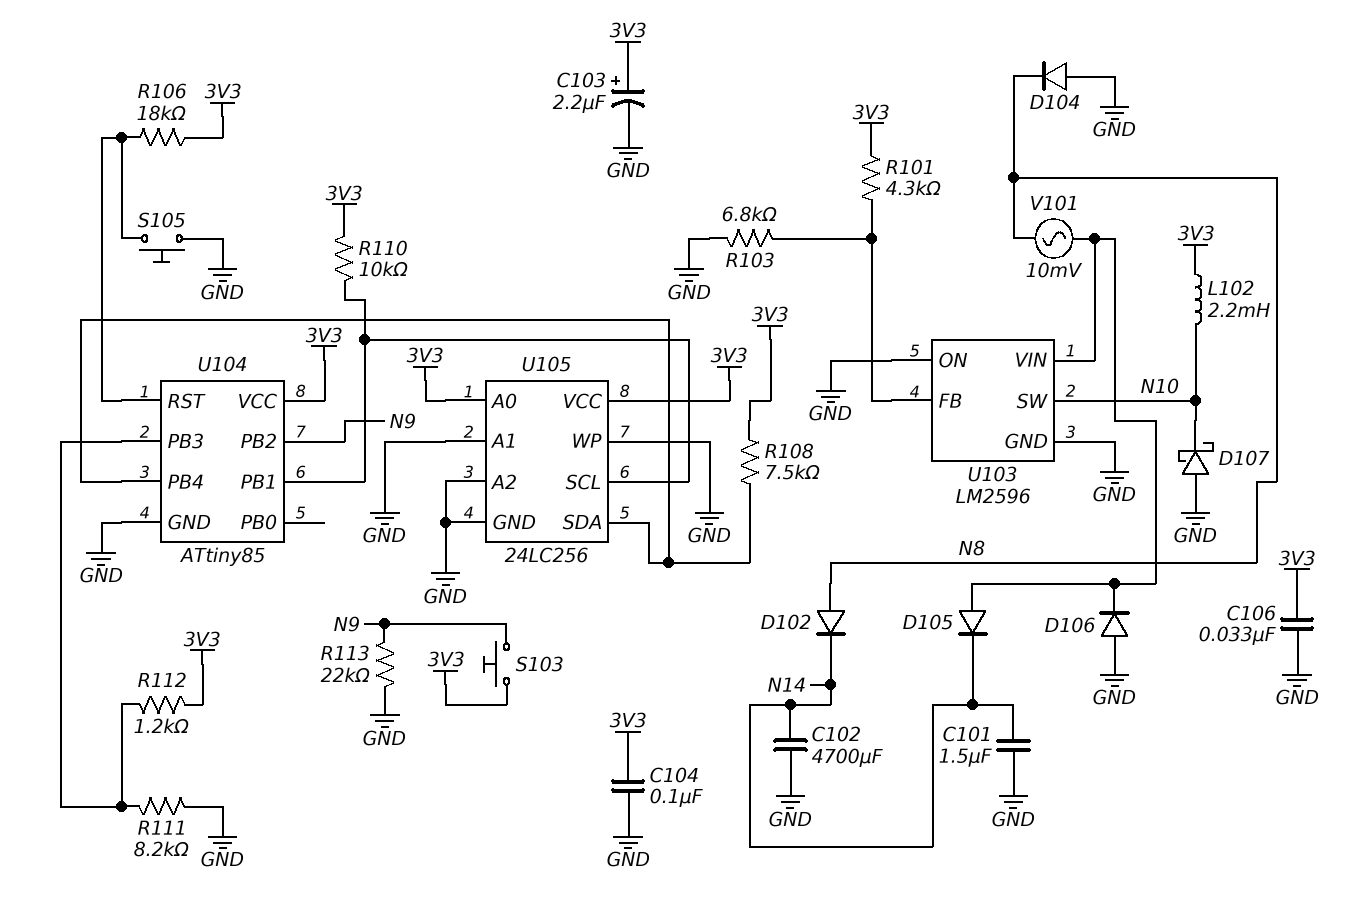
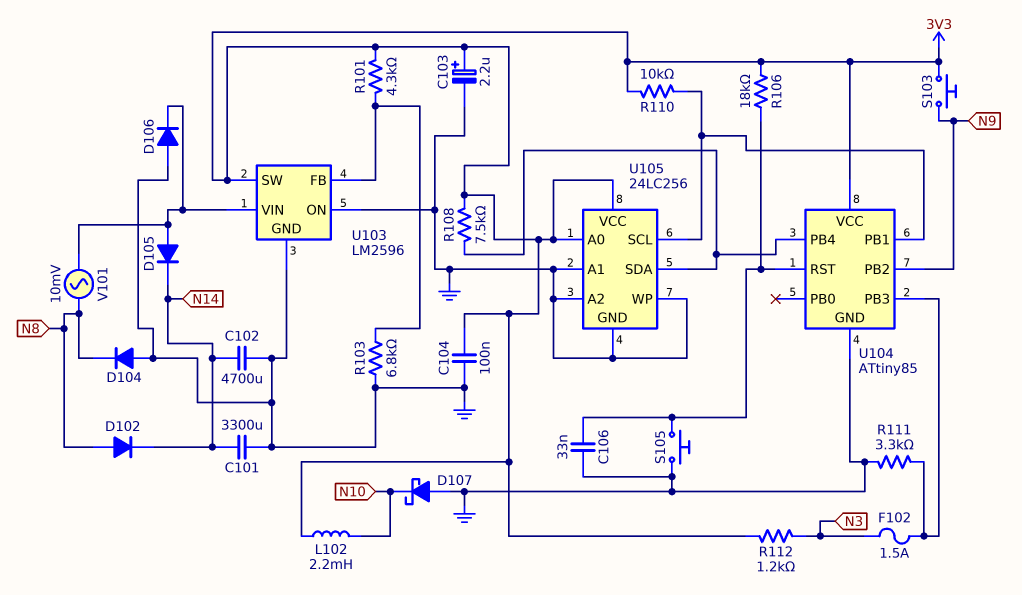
C101: 1.5uF (GND, N14) -> 3300uF (GND, N14)
C106: 33nF (3V3, GND) -> 33nF (GND, U104/RST)
F102: none -> 1.5A (N3, U104/PB3)
R111: 8.2k (GND, U104/PB3) -> 3.3k (GND, U104/PB3)
R112: 1.2k (3V3, U104/PB3) -> 1.2k (3V3, N3)
R113: 22k (GND, N9) -> none
U103 pin SW: N10 -> 3V3

